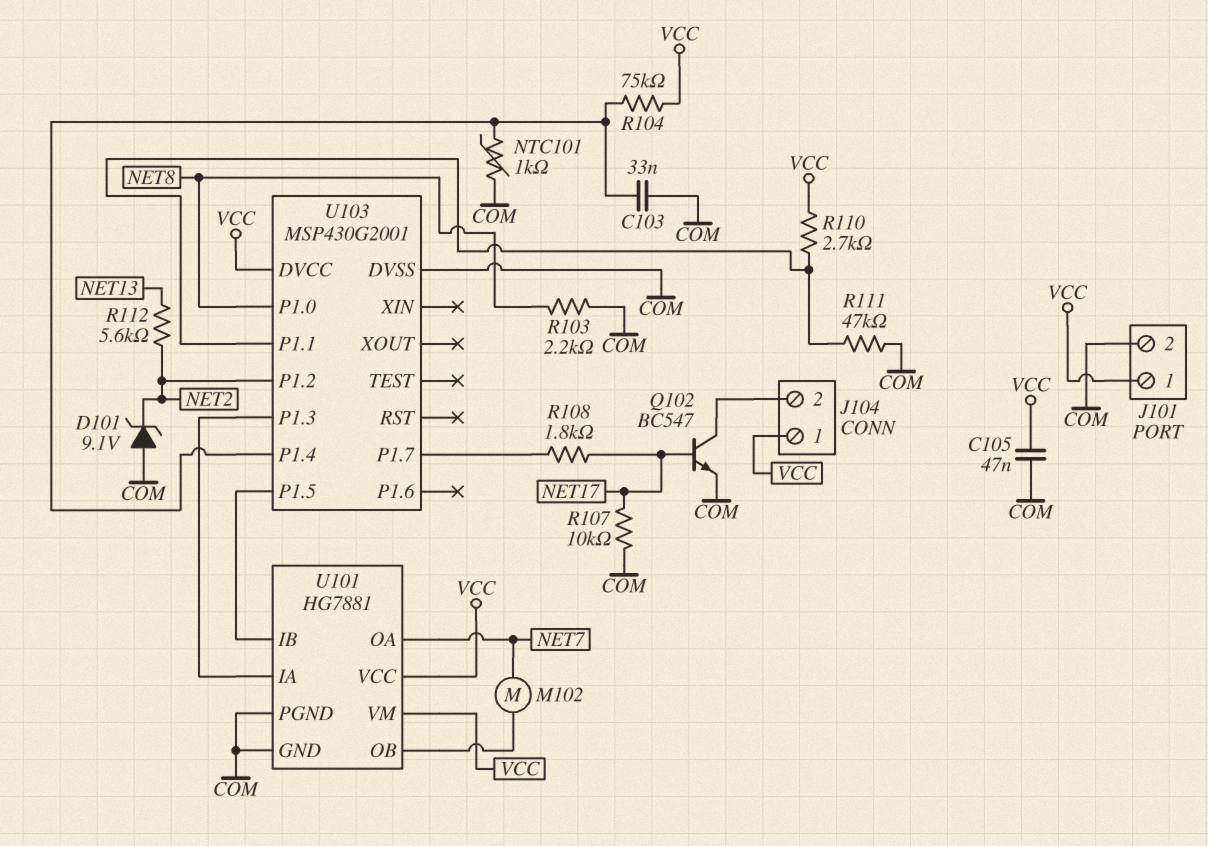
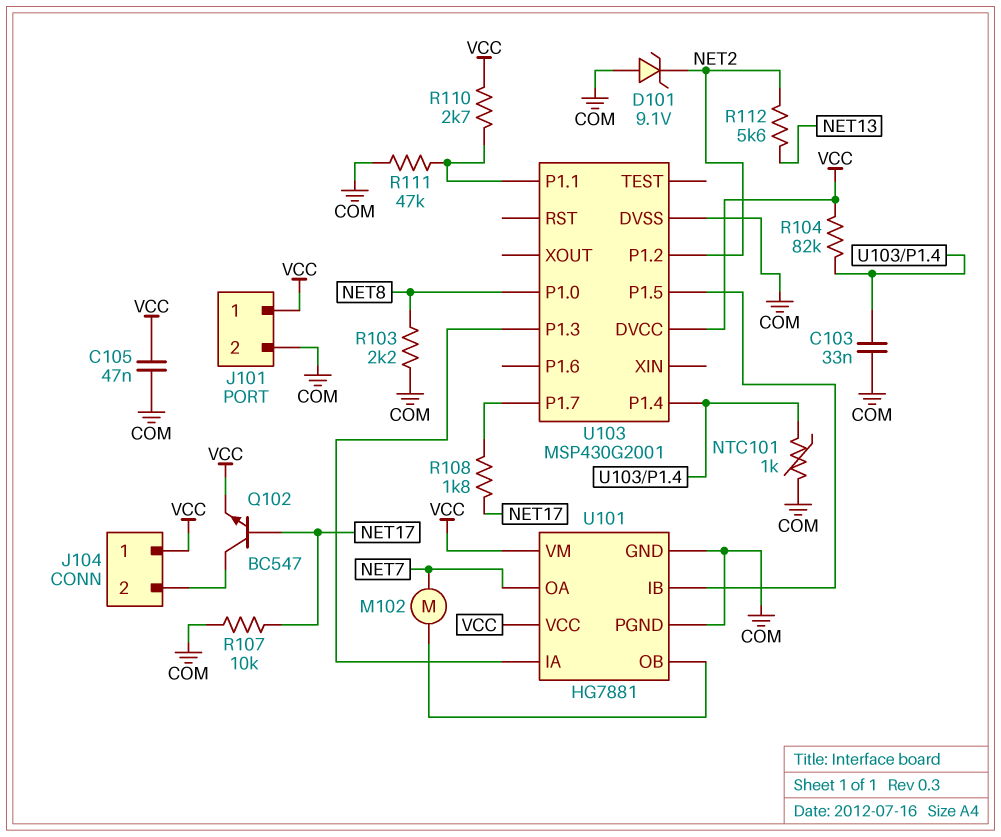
Q102: NPN BC547 (B NET17, C J104/2, E COM) -> NPN BC547 (B NET17, C J104/2, E VCC)
R104: 75k (U103/P1.4, VCC) -> 82k (U103/P1.4, VCC)

